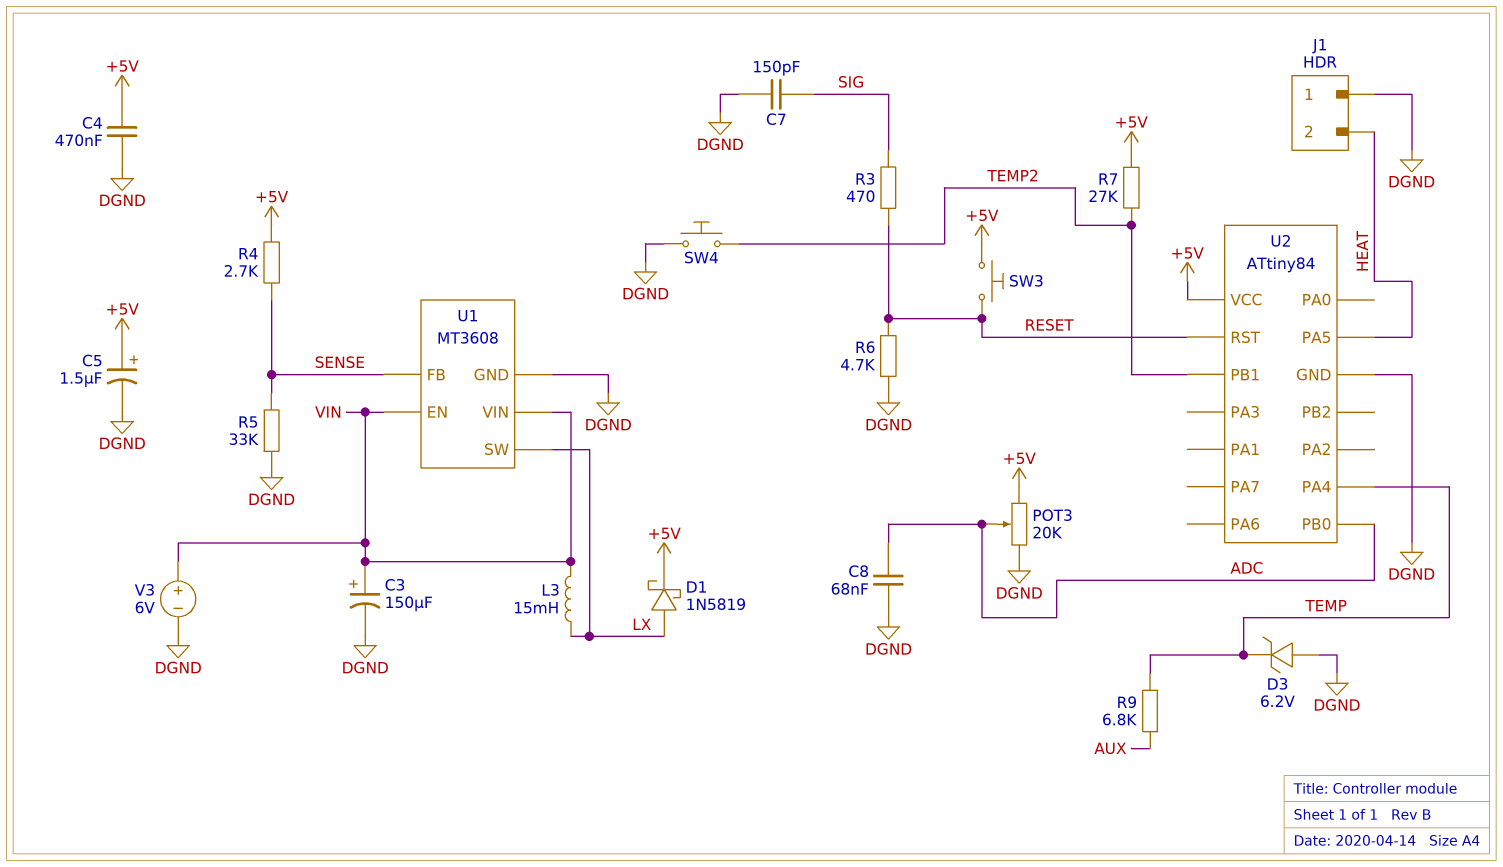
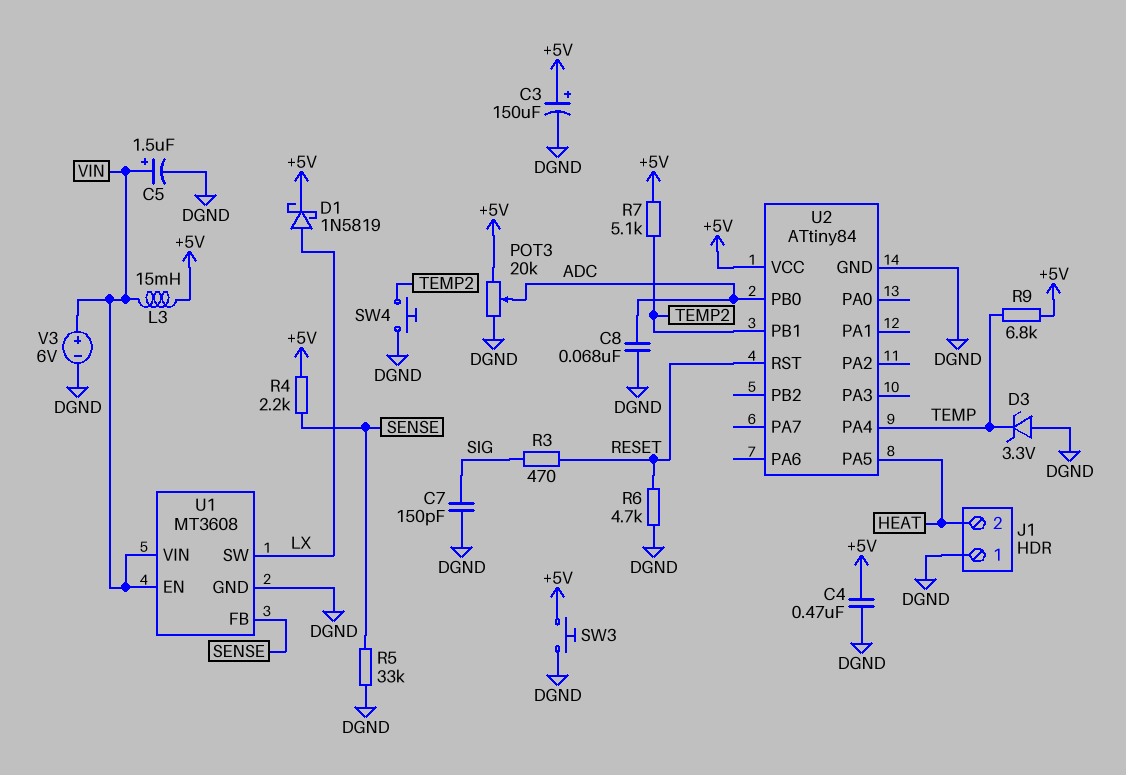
C3: 150uF (plus VIN, minus DGND) -> 150uF (plus +5V, minus DGND)
C5: 1.5uF (plus +5V, minus DGND) -> 1.5uF (plus VIN, minus DGND)
D3: zener 6.2V (A DGND, K TEMP) -> zener 3.3V (A DGND, K TEMP)
L3: 15mH (LX, VIN) -> 15mH (+5V, VIN)
R4: 2.7k (+5V, SENSE) -> 2.2k (+5V, SENSE)
R7: 27k (+5V, TEMP2) -> 5.1k (+5V, TEMP2)
R9: 6.8k (AUX, TEMP) -> 6.8k (+5V, TEMP)
SW3: button (+5V, RESET) -> button (+5V, DGND)

